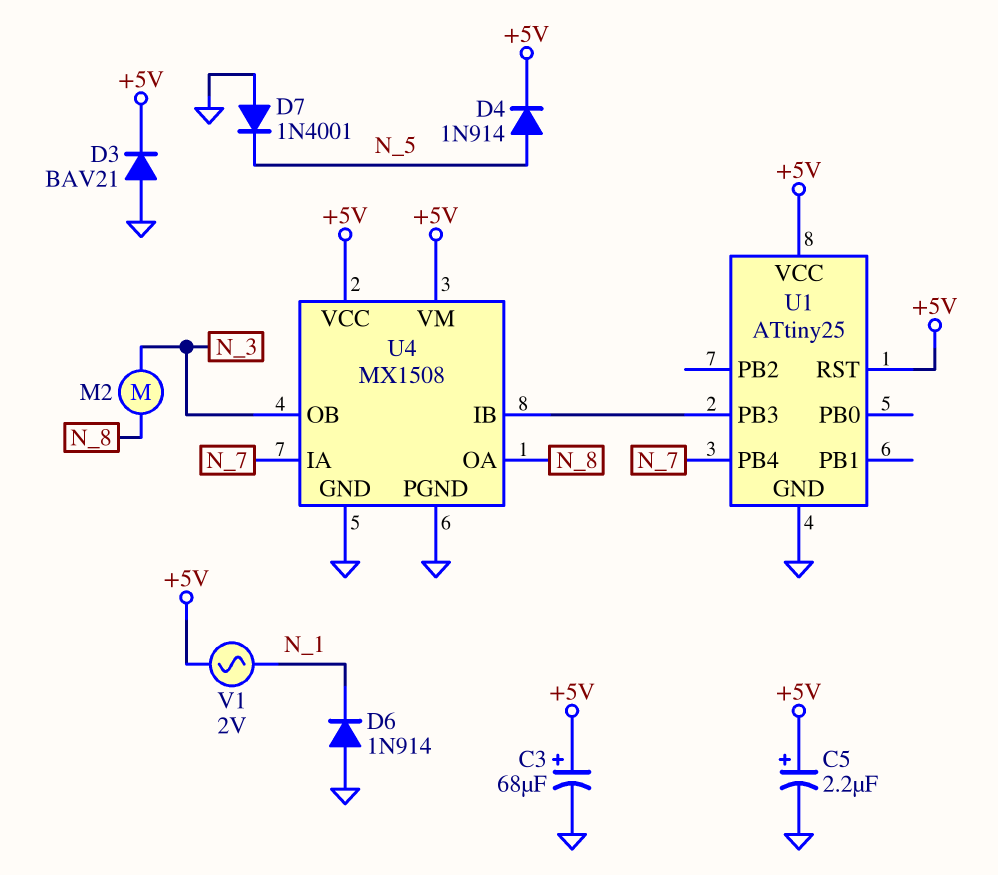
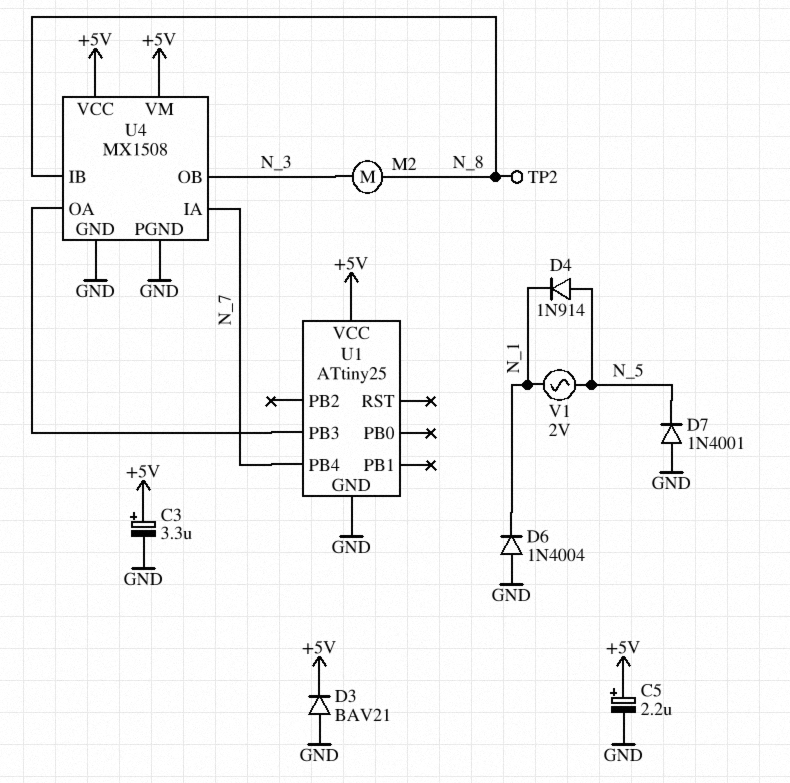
C3: 68uF (plus +5V, minus GND) -> 3.3uF (plus +5V, minus GND)
D4: diode 1N914 (A N_5, K +5V) -> diode 1N914 (A N_5, K N_1)
D6: diode 1N914 (A GND, K N_1) -> diode 1N4004 (A GND, K N_1)
TP2: none -> test point (N_8)
U1 pin RST: +5V -> none
U4 pin IB: U1/PB3 -> N_8
U4 pin OA: N_8 -> U1/PB3
V1: AC 2V (+5V, N_1) -> AC 2V (N_1, N_5)

